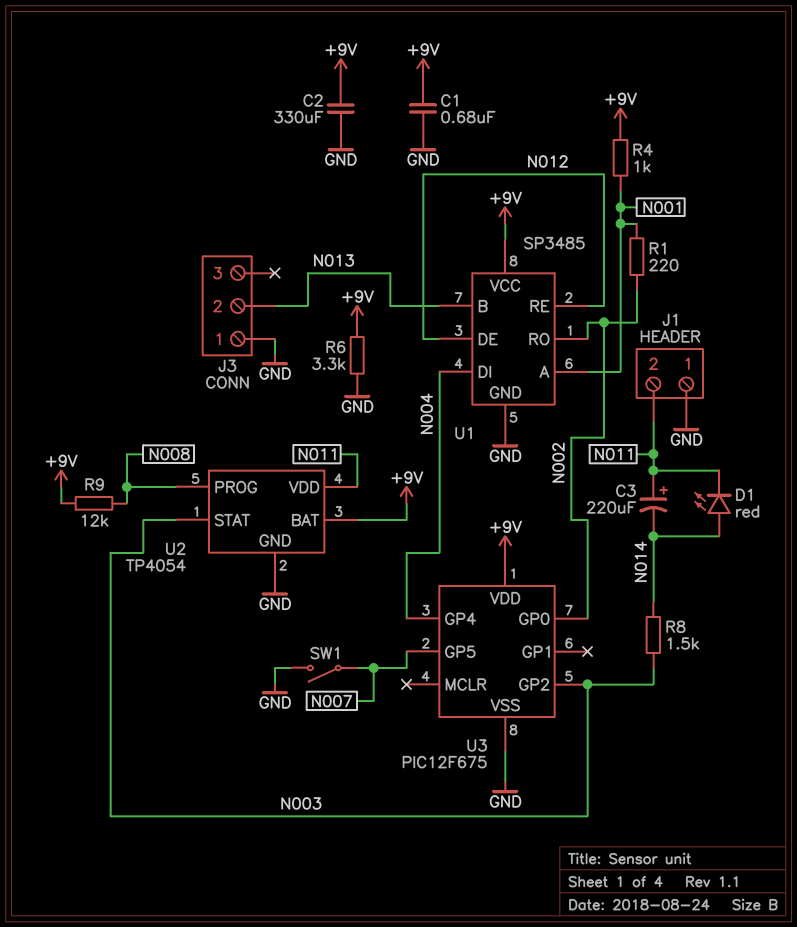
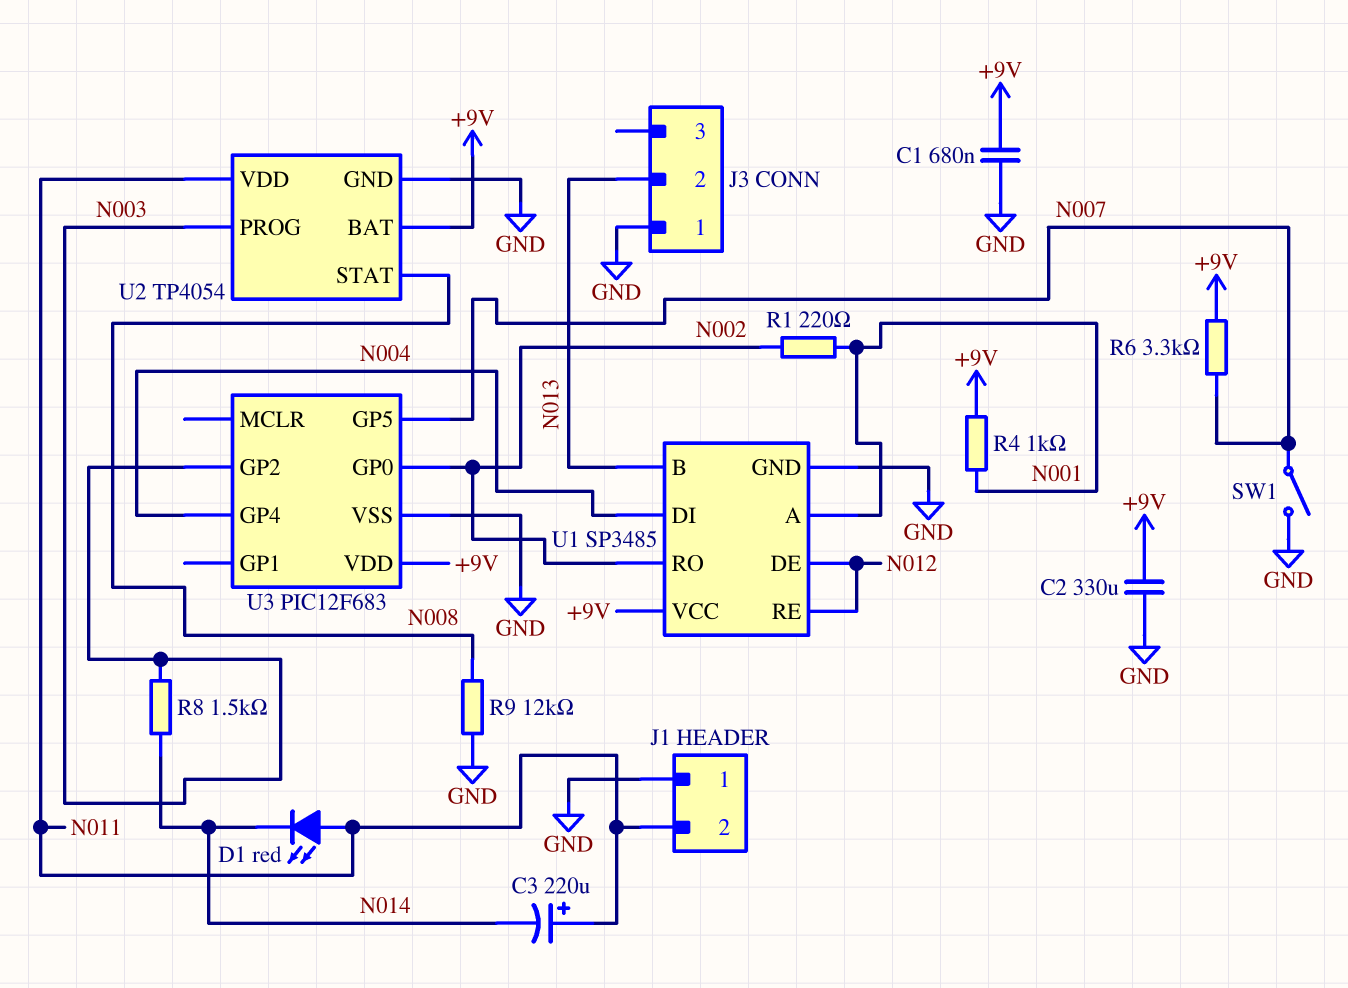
D1: LED red (A N014, K N011) -> LED red (A N011, K N014)
R6: 3.3k (+9V, GND) -> 3.3k (+9V, N007)
R9: 12k (+9V, N008) -> 12k (GND, N008)
U2 pin PROG: N008 -> N003
U2 pin STAT: N003 -> N008
U3: PIC12F675 -> PIC12F683

